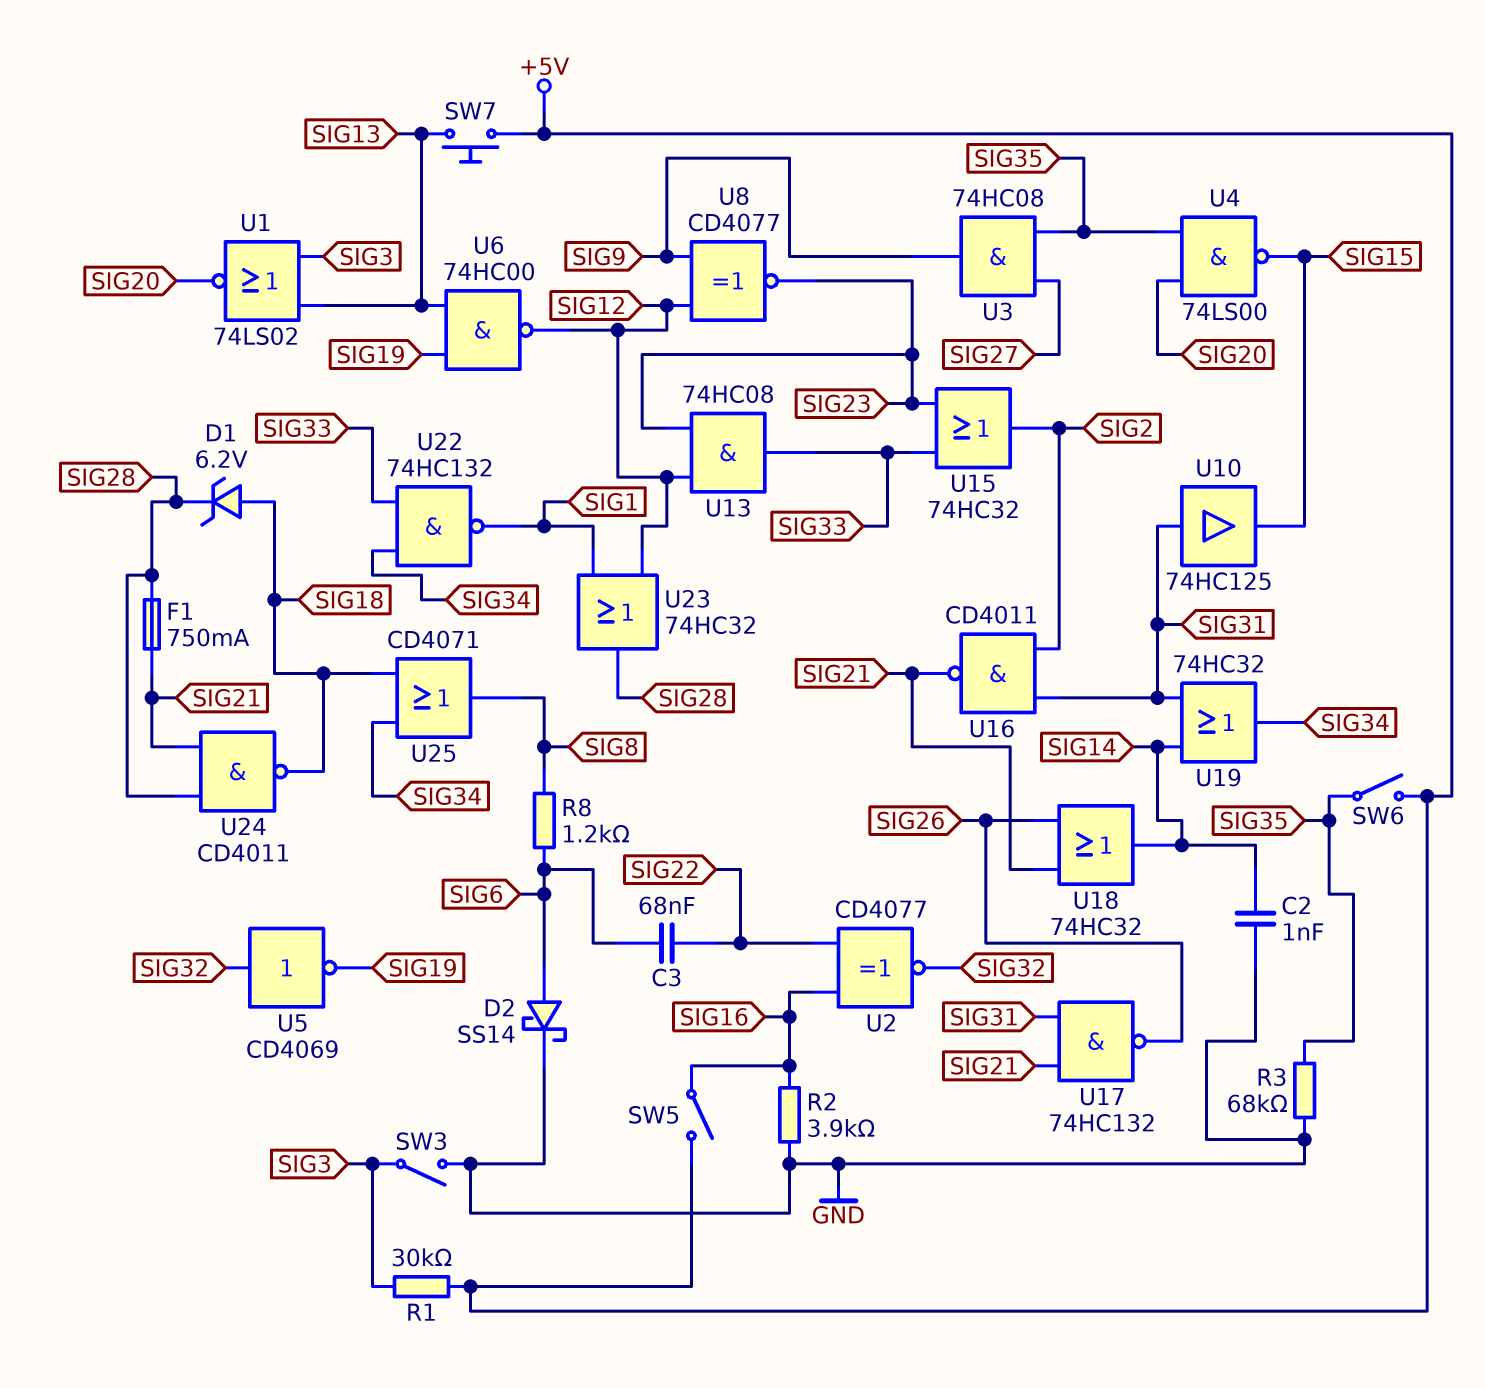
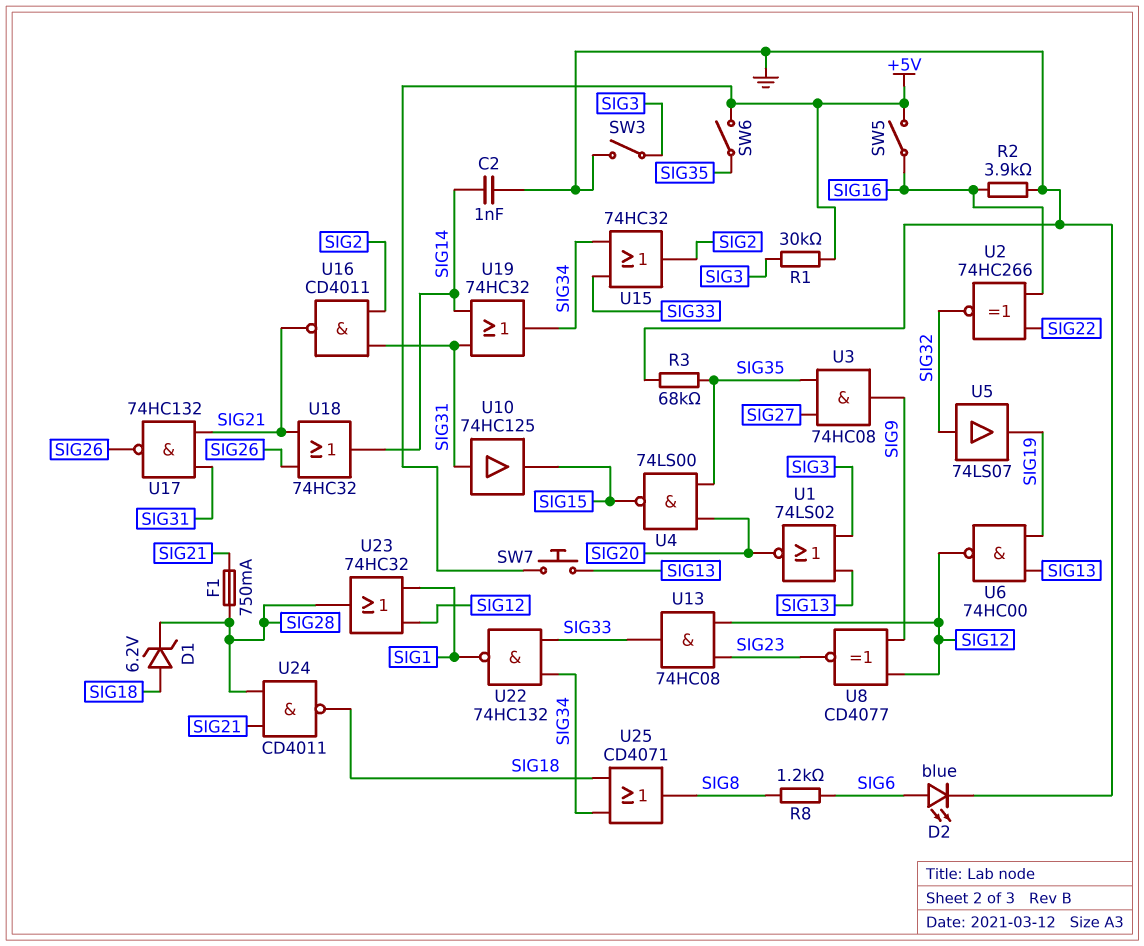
C3: 68nF (SIG6, SIG22) -> none
D2: schottky SS14 (A SIG6, K GND) -> LED blue (A SIG6, K GND)
U2: XNOR CD4077 (in SIG16, in SIG22, out SIG32) -> XNOR 74HC266 (in SIG16, in SIG22, out SIG32)
U5: NOT CD4069 (in SIG32, out SIG19) -> buffer 74LS07 (in SIG32, out SIG19)
U15: OR 74HC32 (in SIG23, in SIG33, out SIG2) -> OR 74HC32 (in SIG33, in SIG34, out SIG2)

